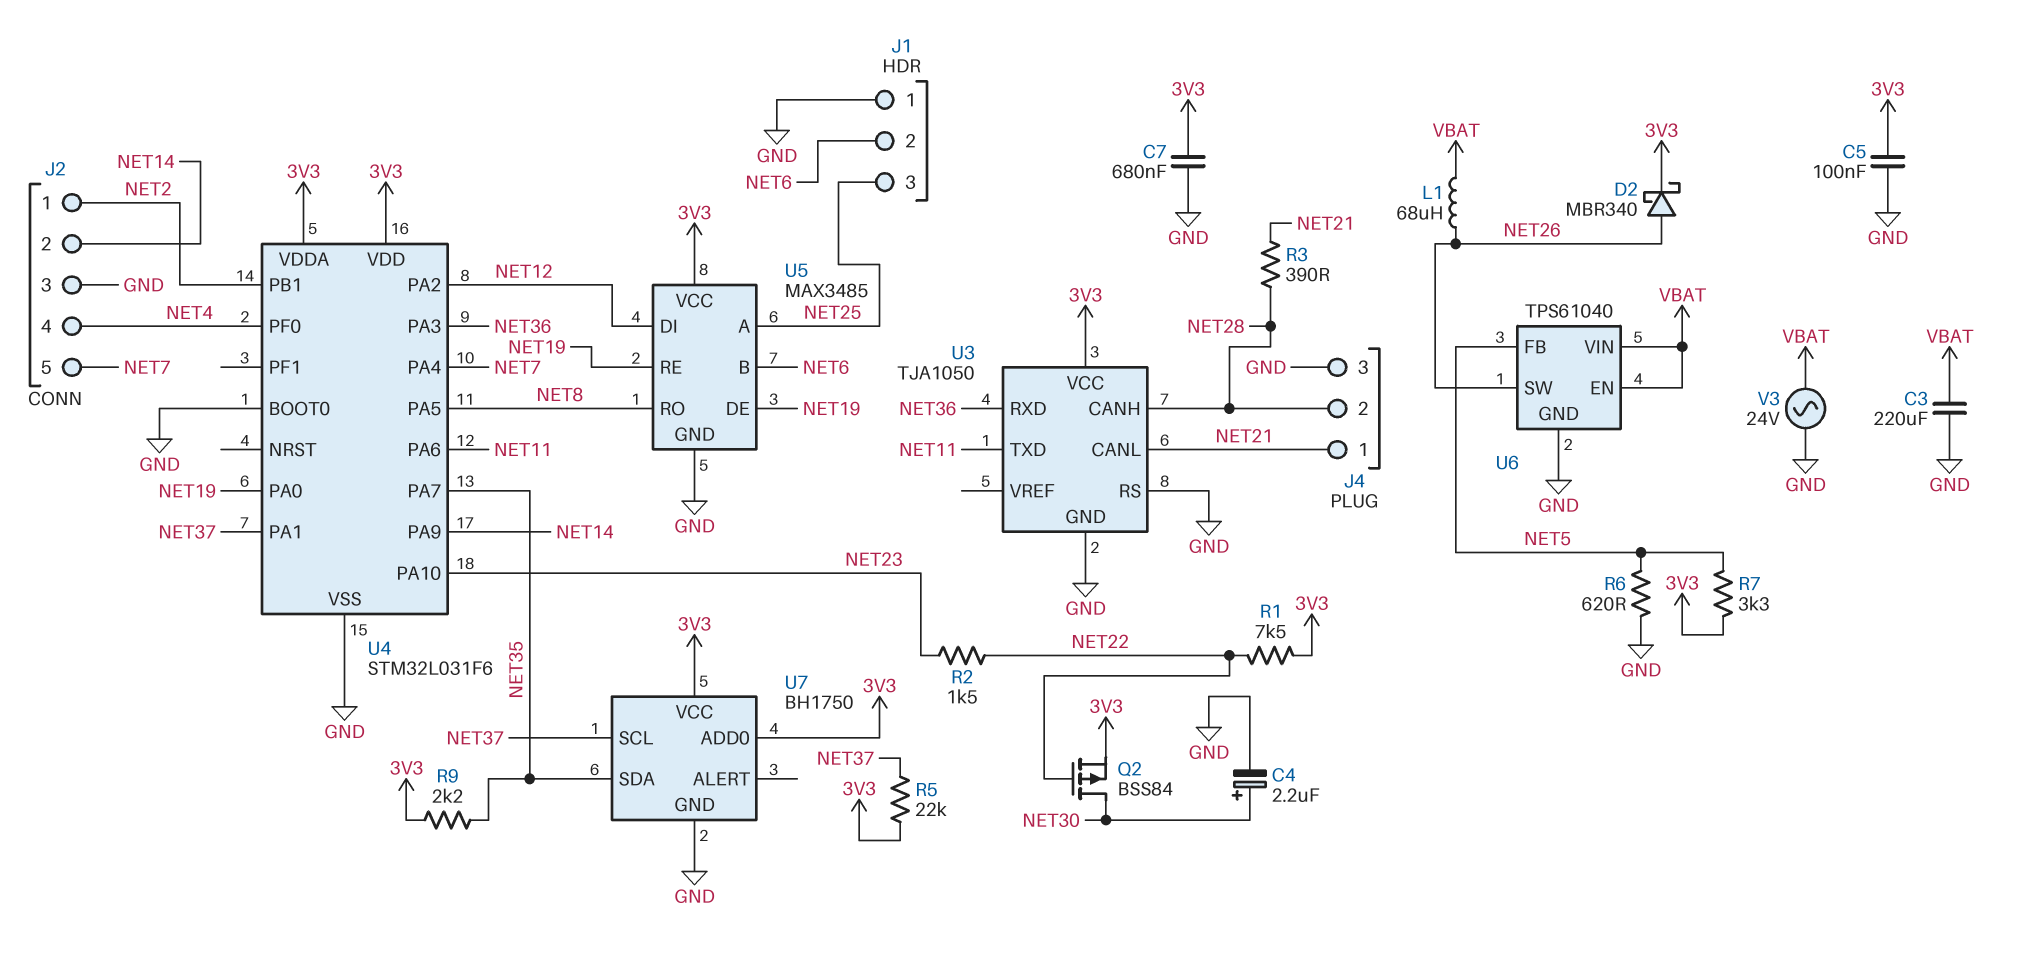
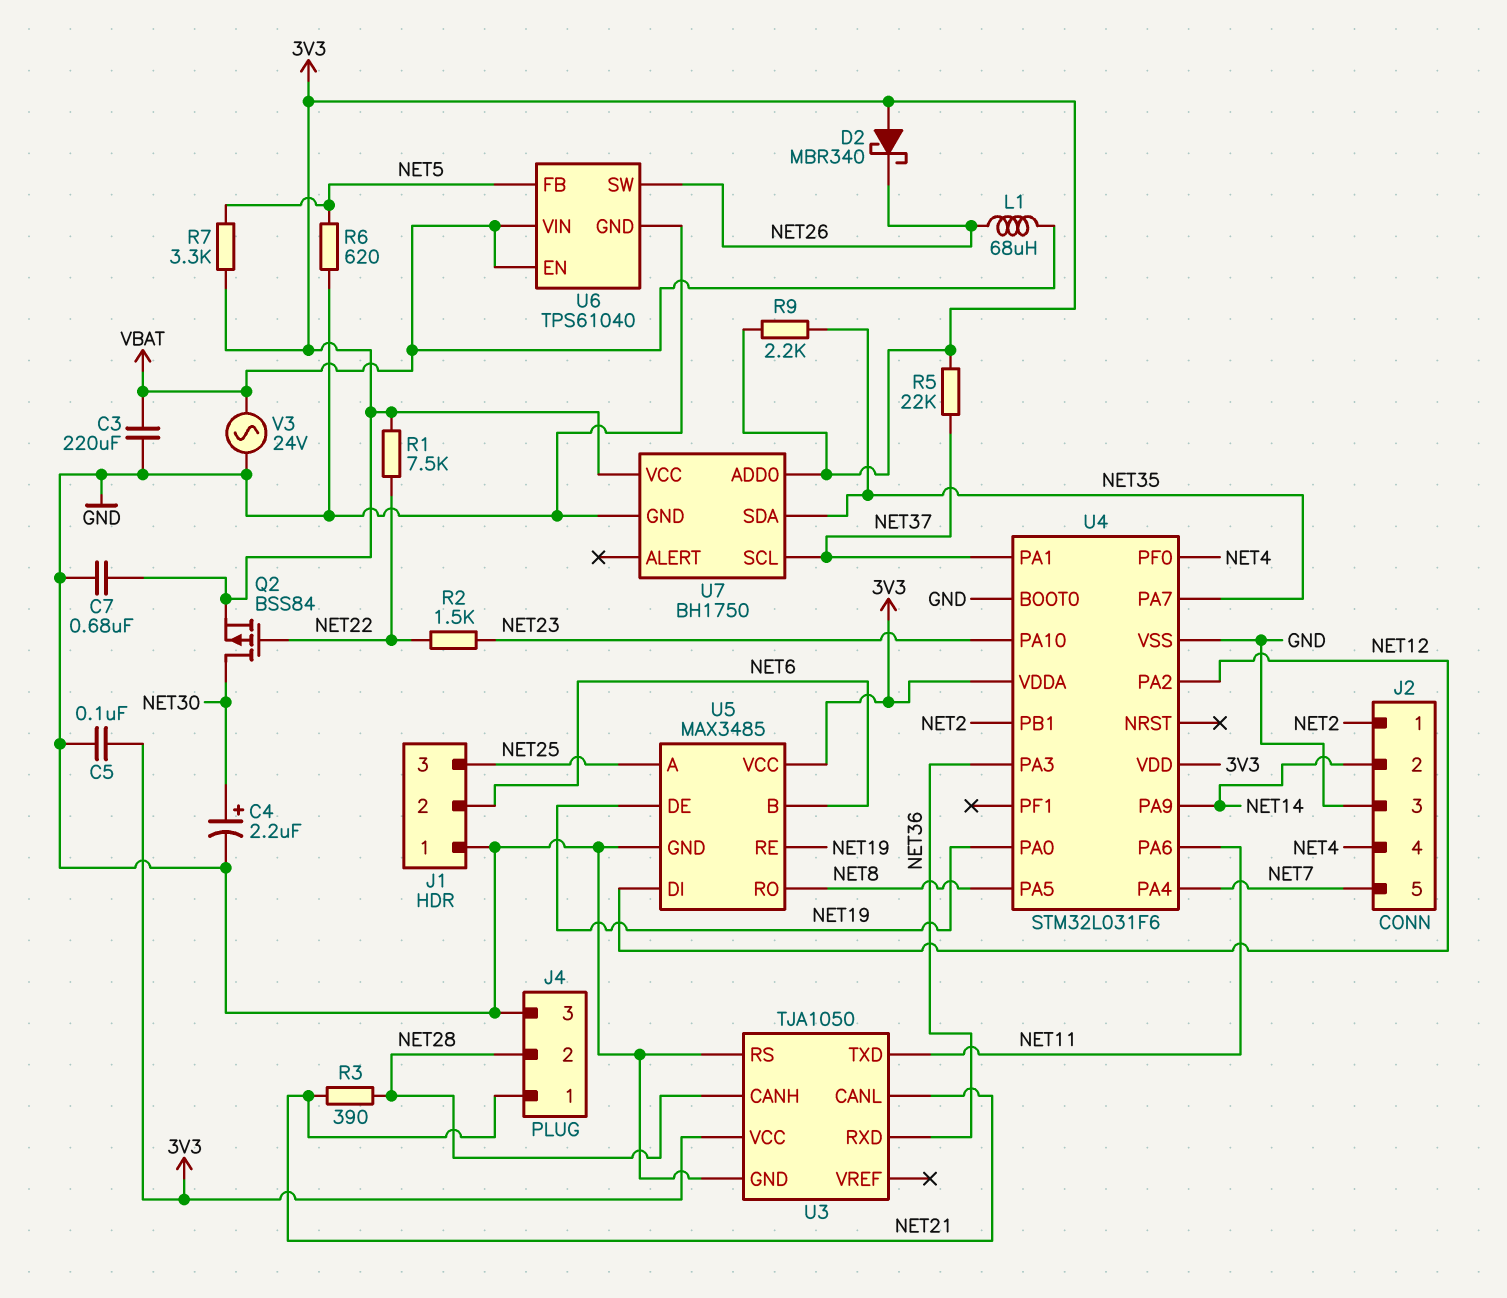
D2: schottky MBR340 (A NET26, K 3V3) -> schottky MBR340 (A 3V3, K NET26)

